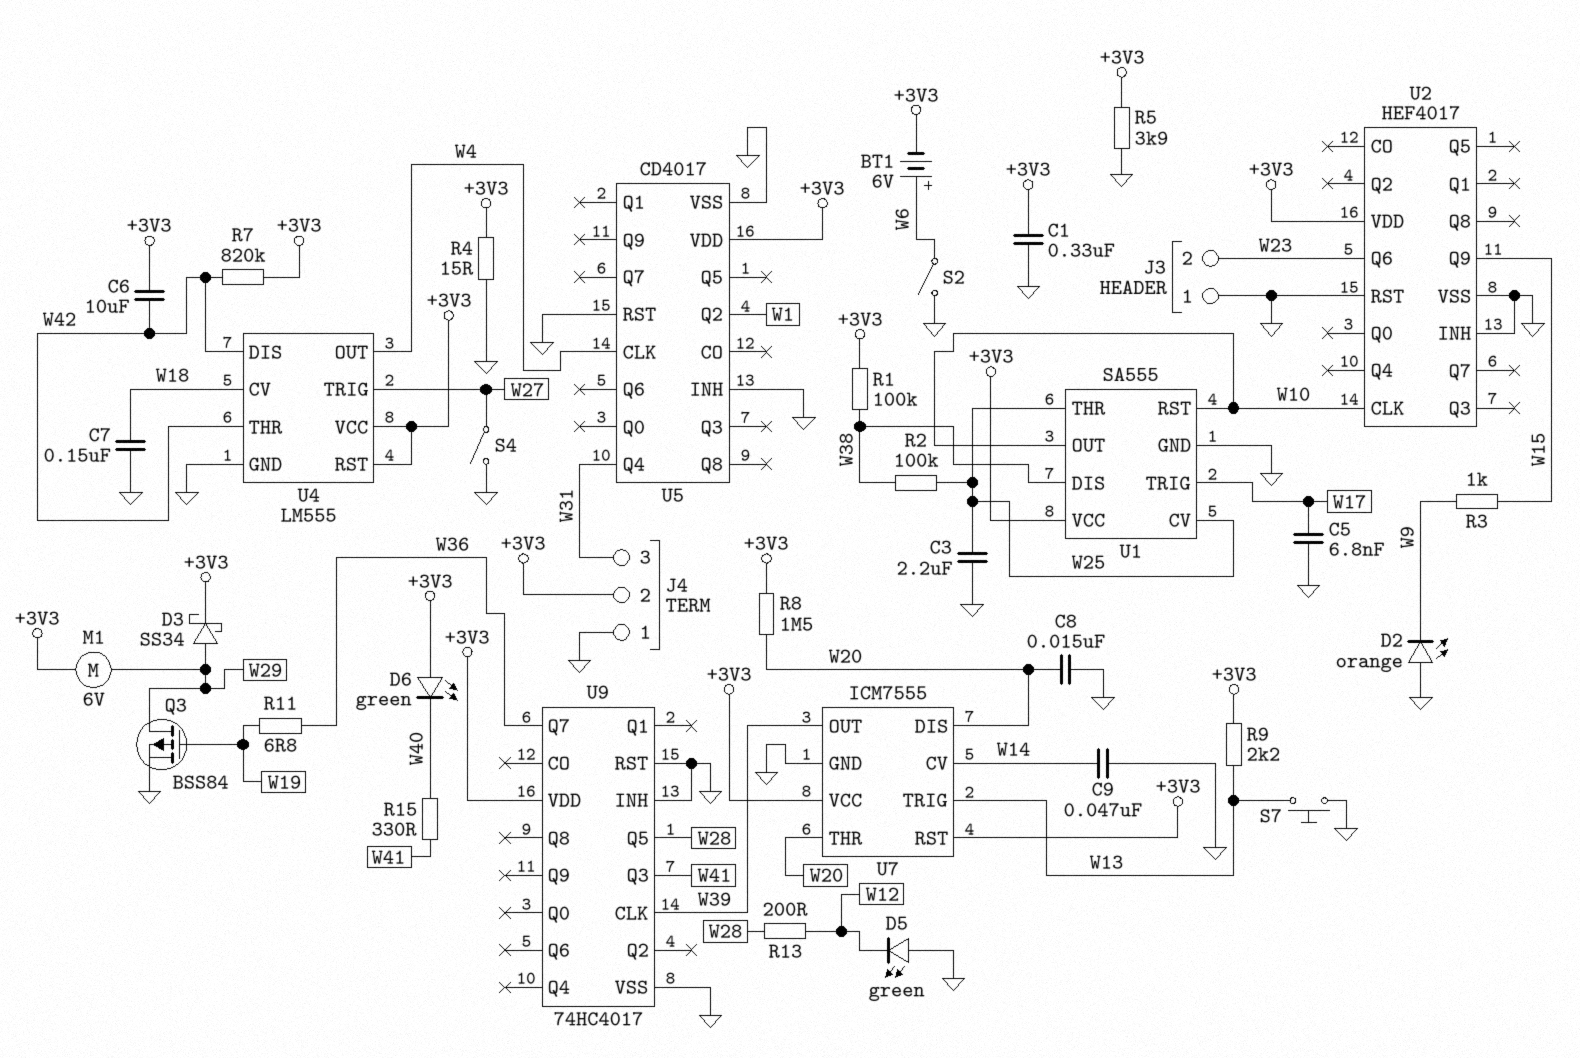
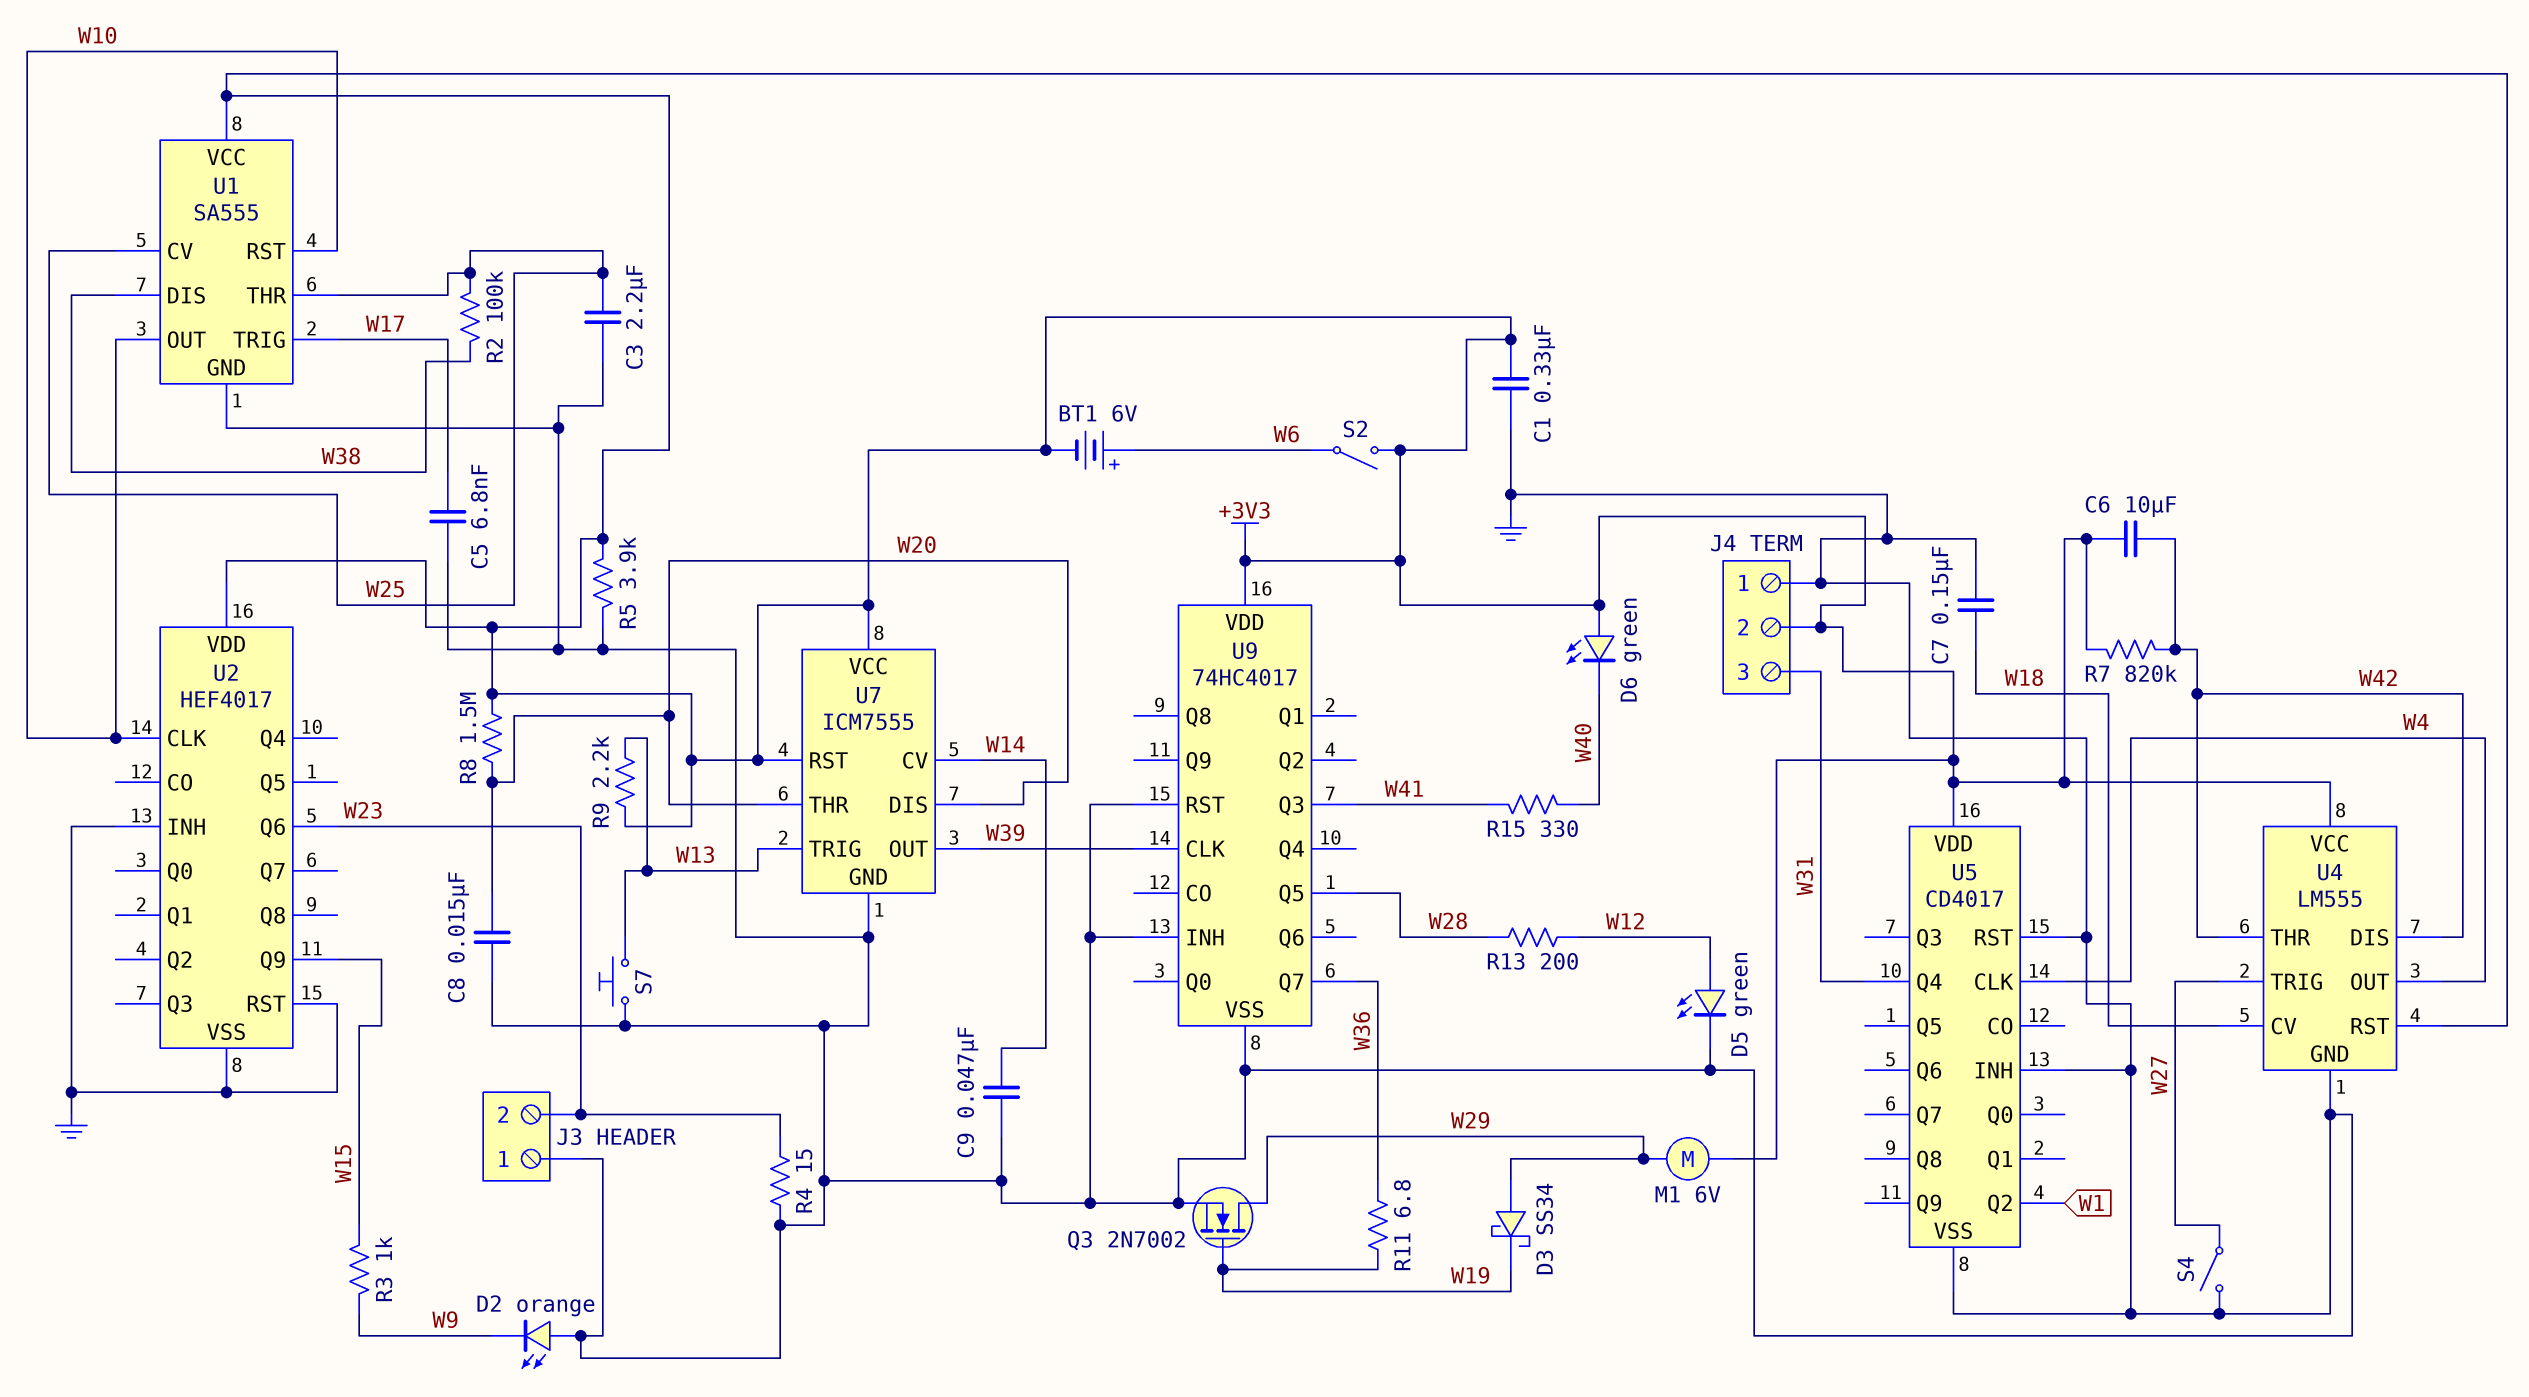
D3: schottky SS34 (A W29, K +3V3) -> schottky SS34 (A W29, K W19)
D5: LED green (A GND, K W12) -> LED green (A W12, K GND)
Q3: PMOS BSS84 (G W19, D W29, S GND) -> NMOS 2N7002 (G W19, D W29, S GND)
R1: 100k (+3V3, W38) -> none
R4: 15 (+3V3, GND) -> 15 (GND, W23)
S2: switch (GND, W6) -> switch (+3V3, W6)

